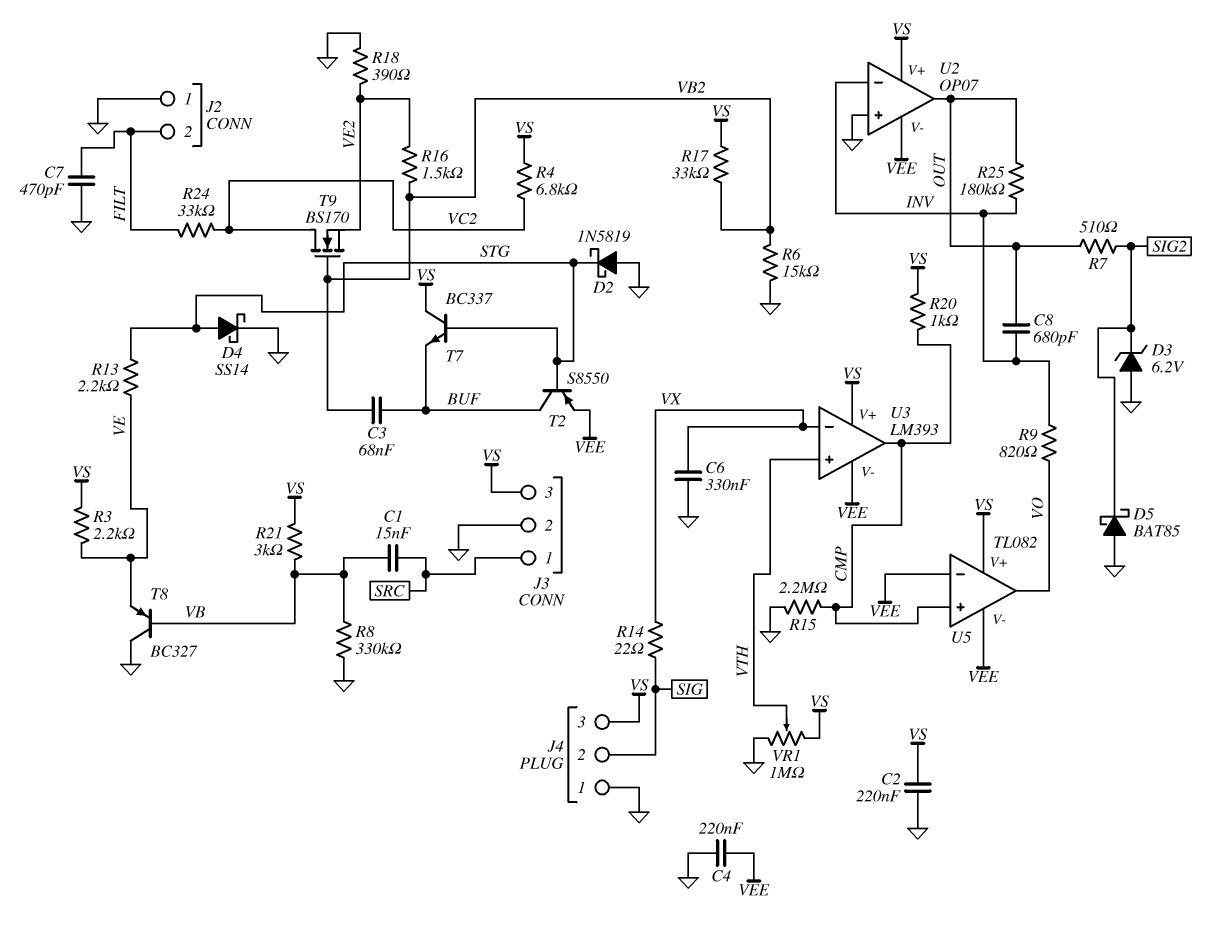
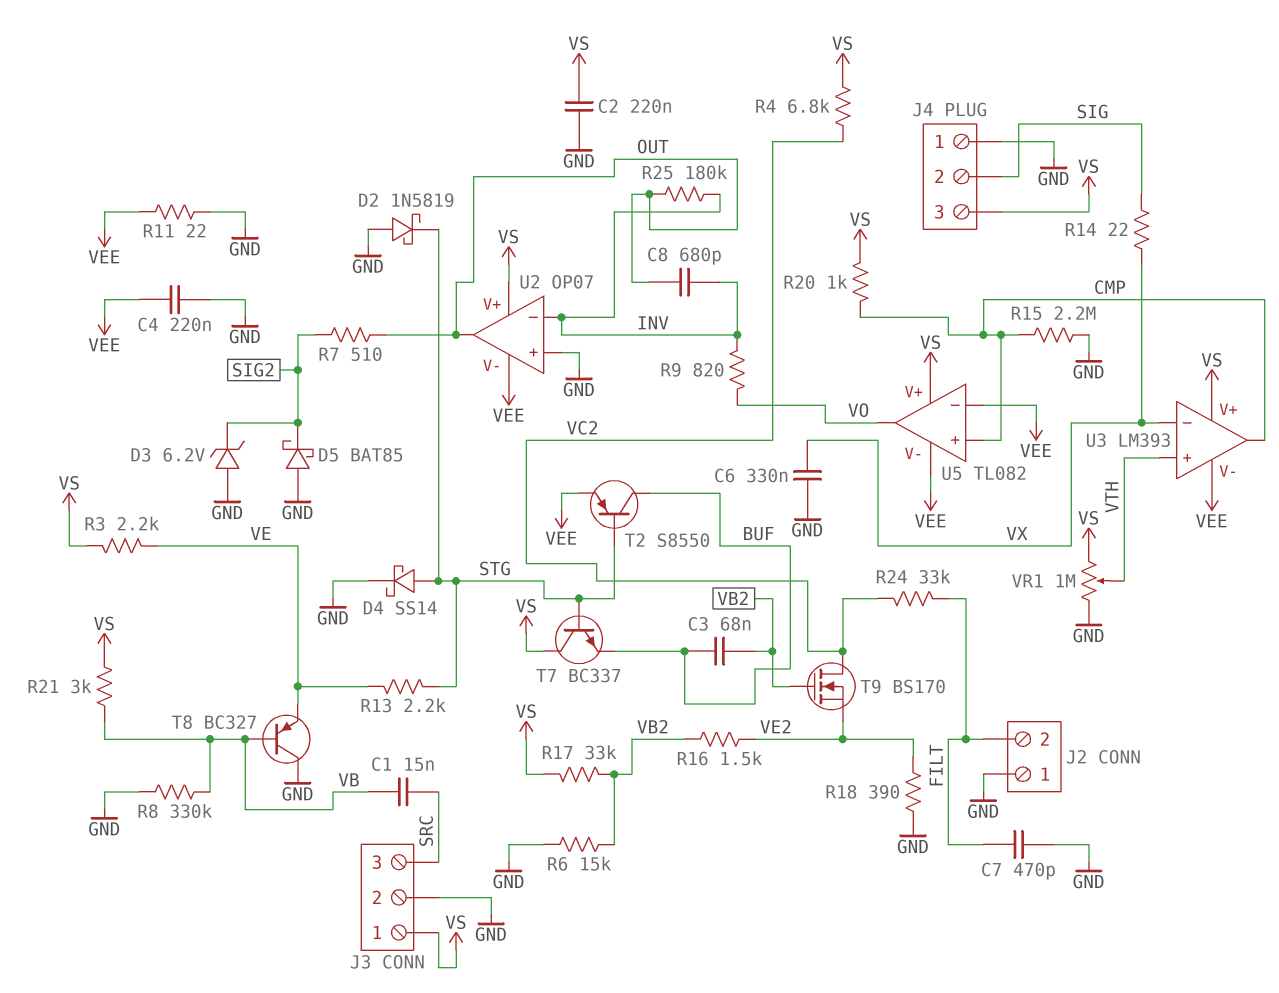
J3 pin 1: SRC -> VS
J3 pin 3: VS -> SRC
R11: none -> 22 (GND, VEE)

